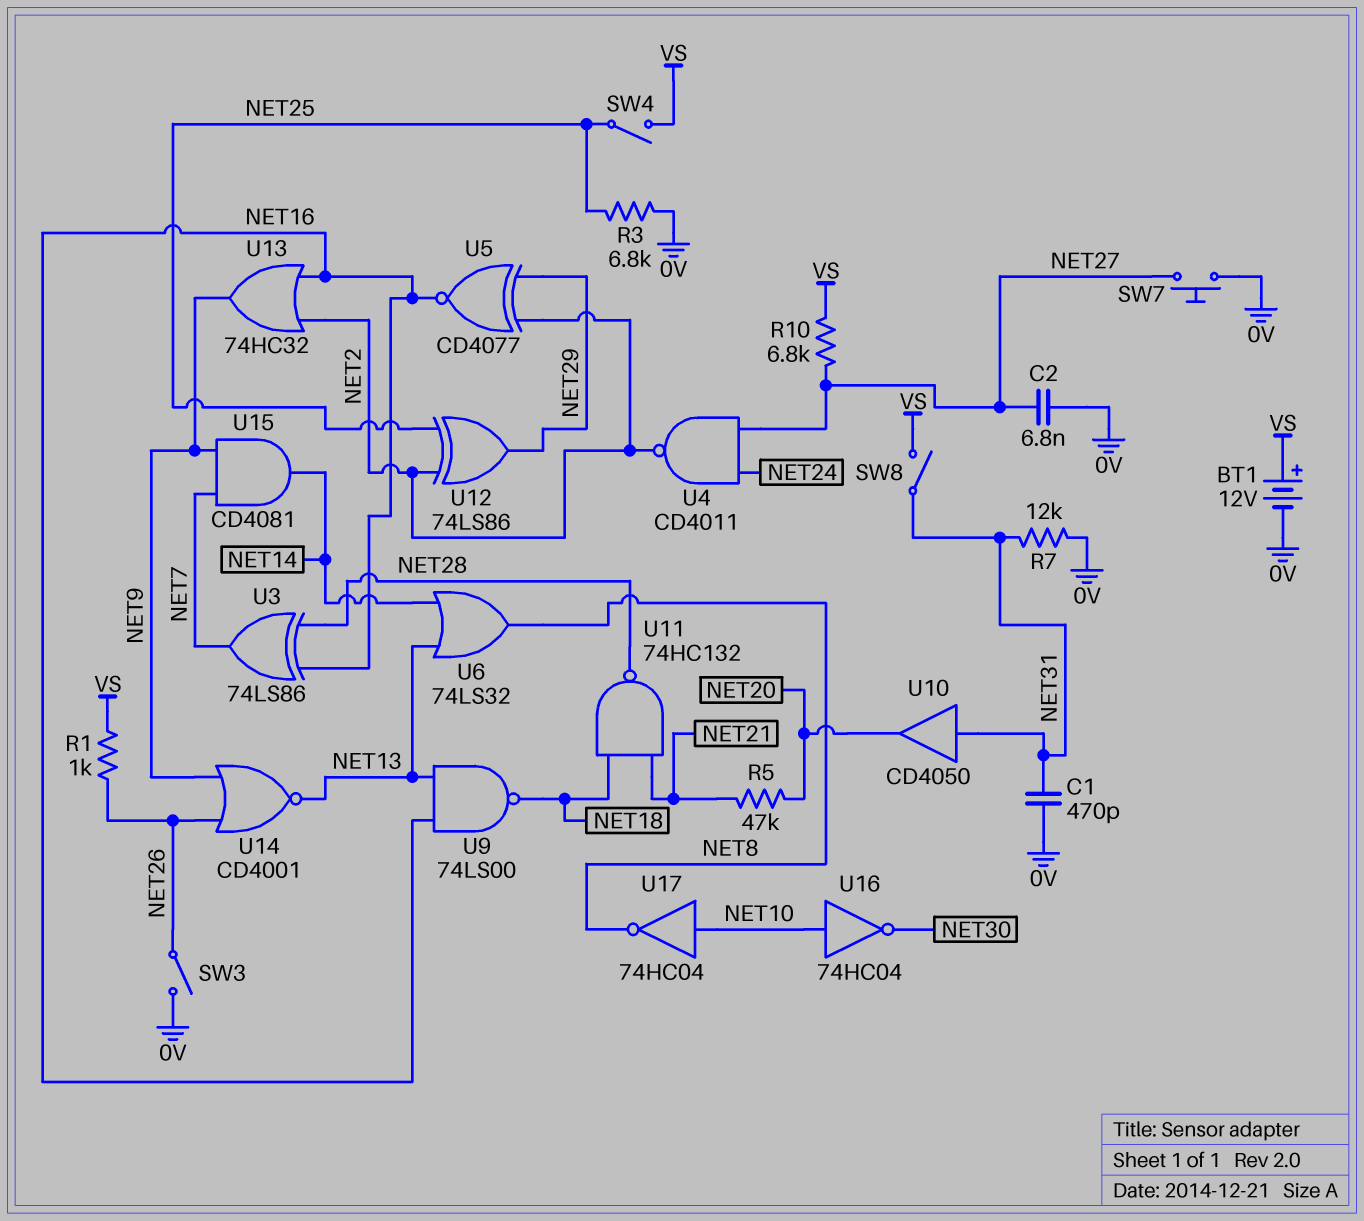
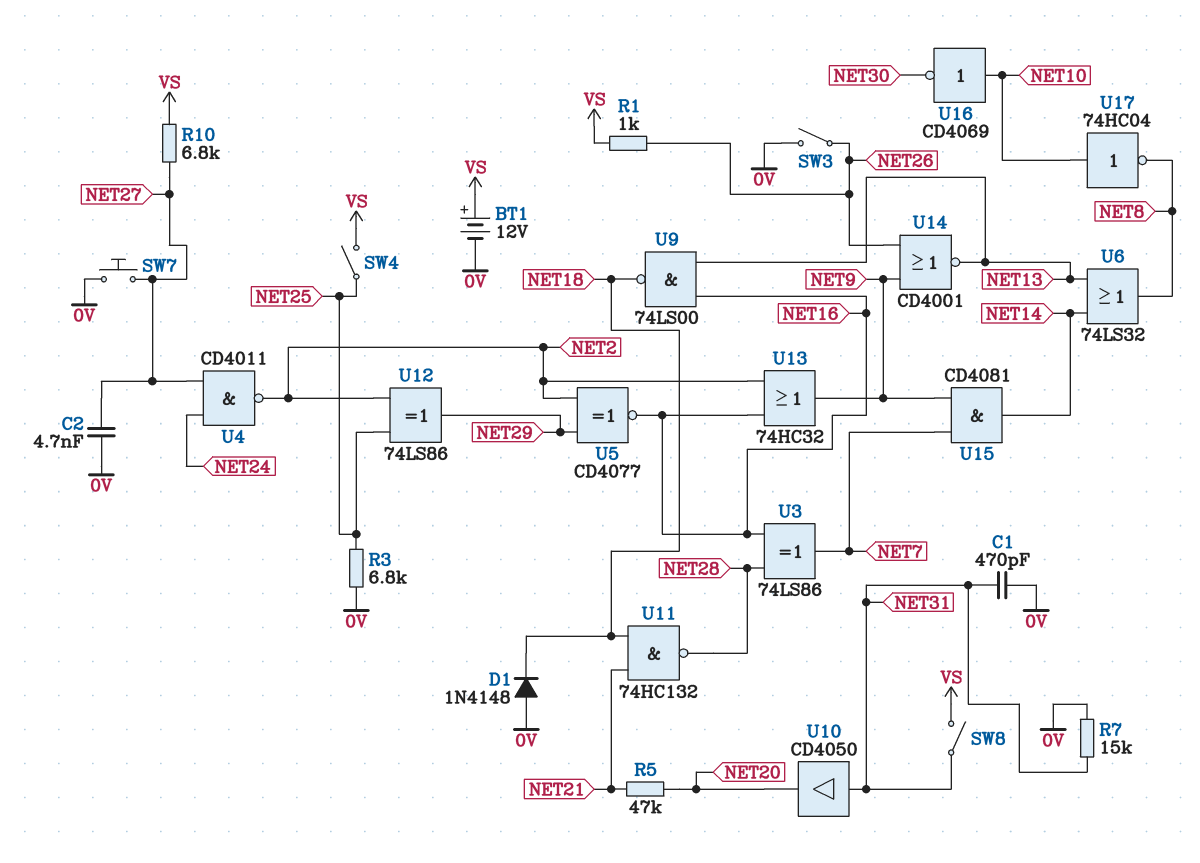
C2: 6.8nF (0V, NET27) -> 4.7nF (0V, NET27)
D1: none -> diode 1N4148 (A 0V, K NET18)
R7: 12k (0V, NET31) -> 15k (0V, NET31)
U16: NOT 74HC04 (in NET10, out NET30) -> NOT CD4069 (in NET10, out NET30)

